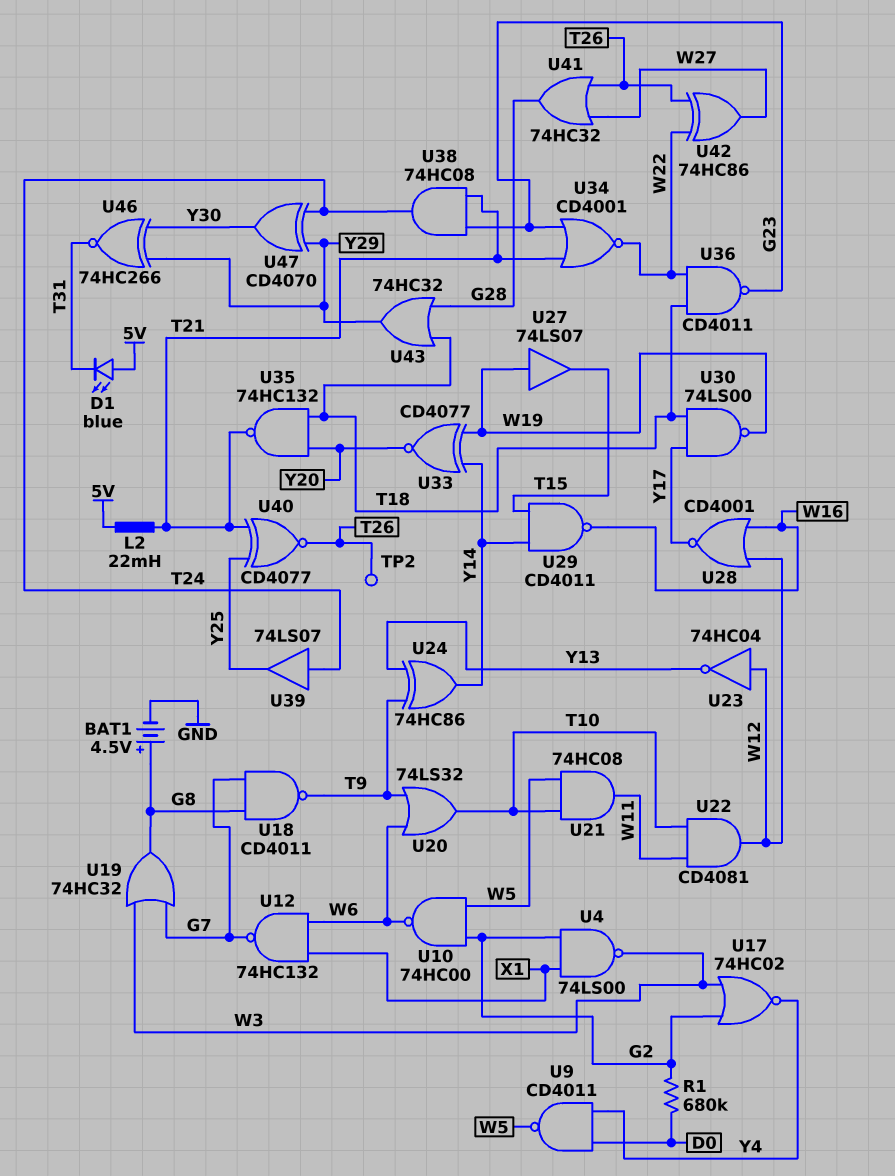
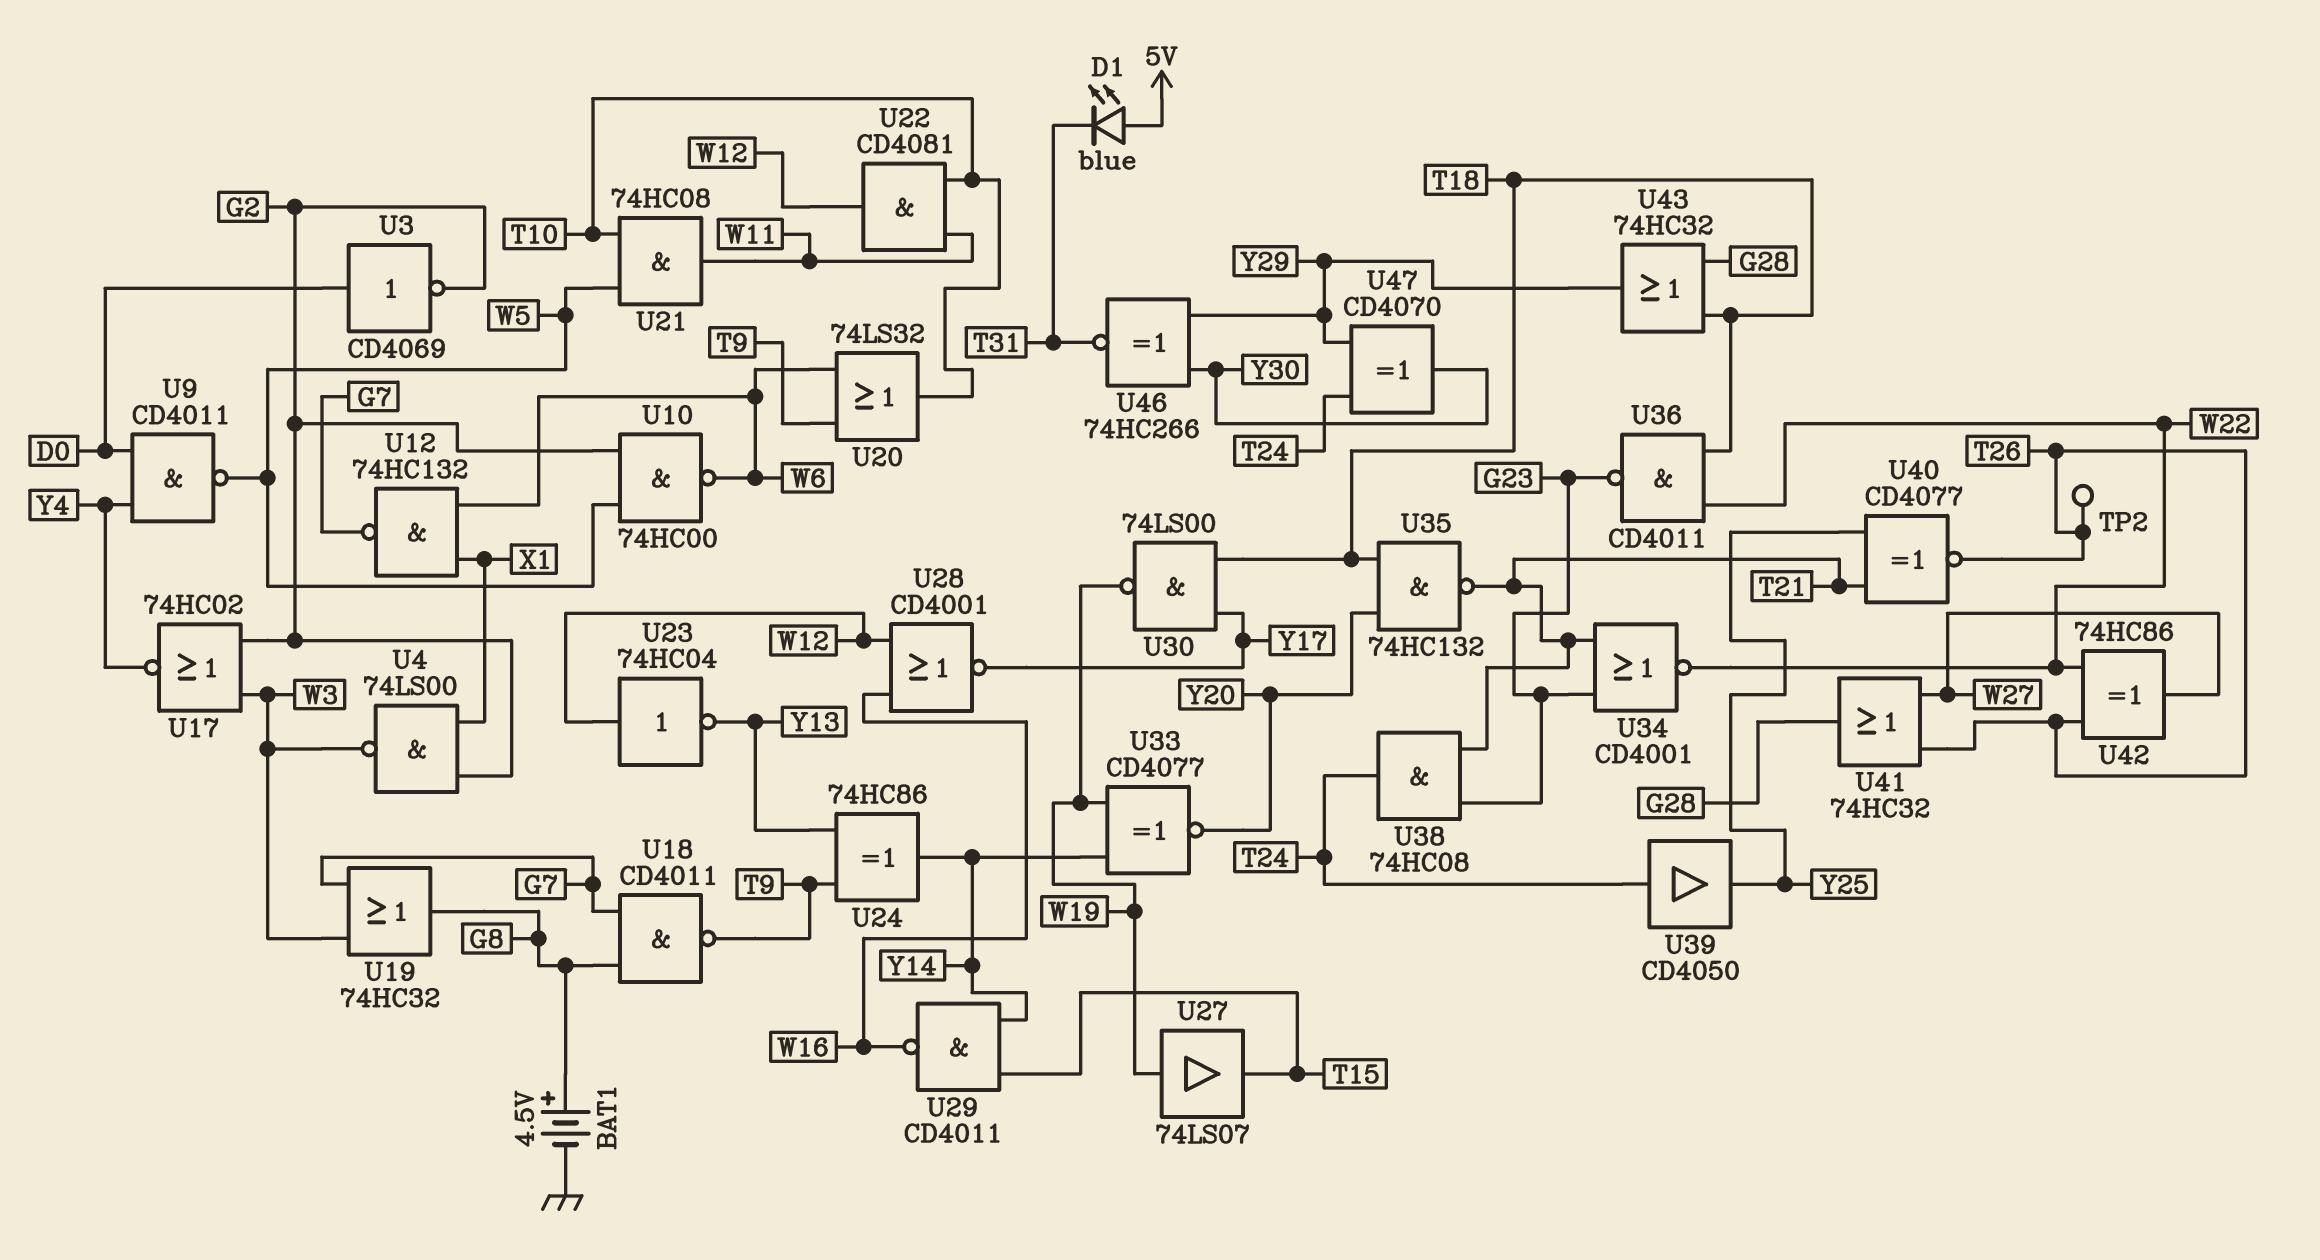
L2: 22mH (5V, T21) -> none
R1: 680k (D0, G2) -> none
U3: none -> NOT CD4069 (in D0, out G2)
U39: buffer 74LS07 (in T24, out Y25) -> buffer CD4050 (in T24, out Y25)

